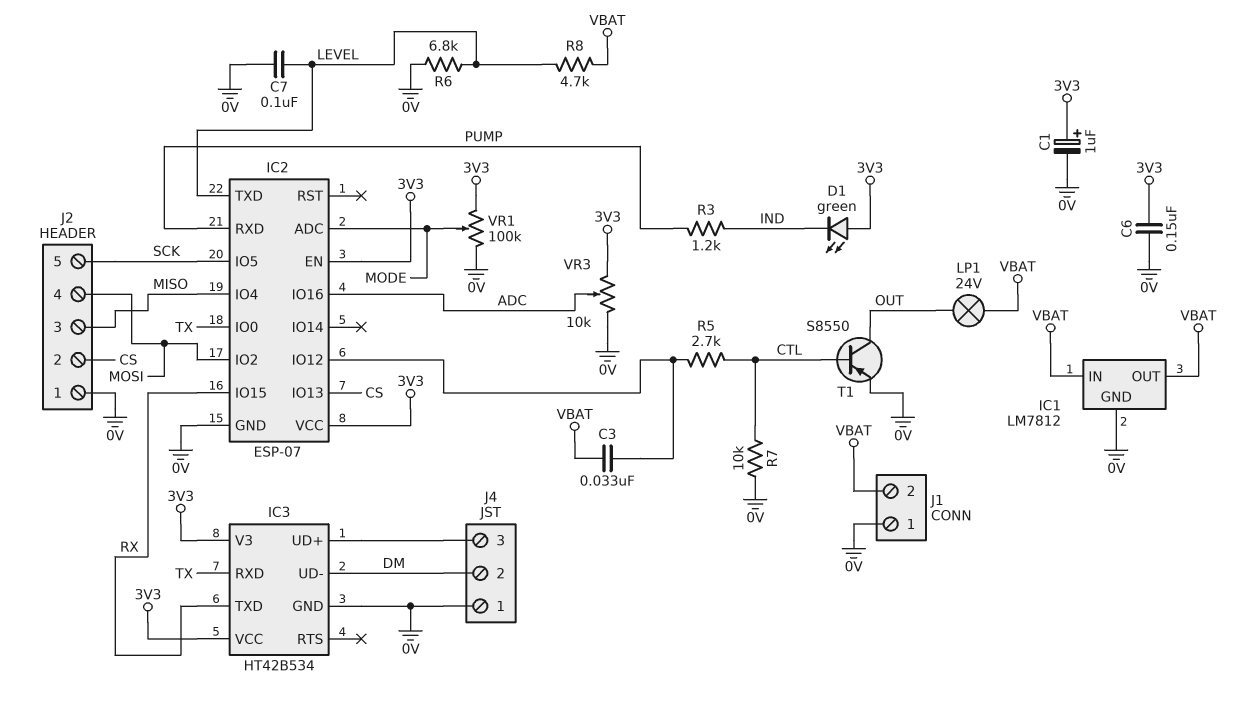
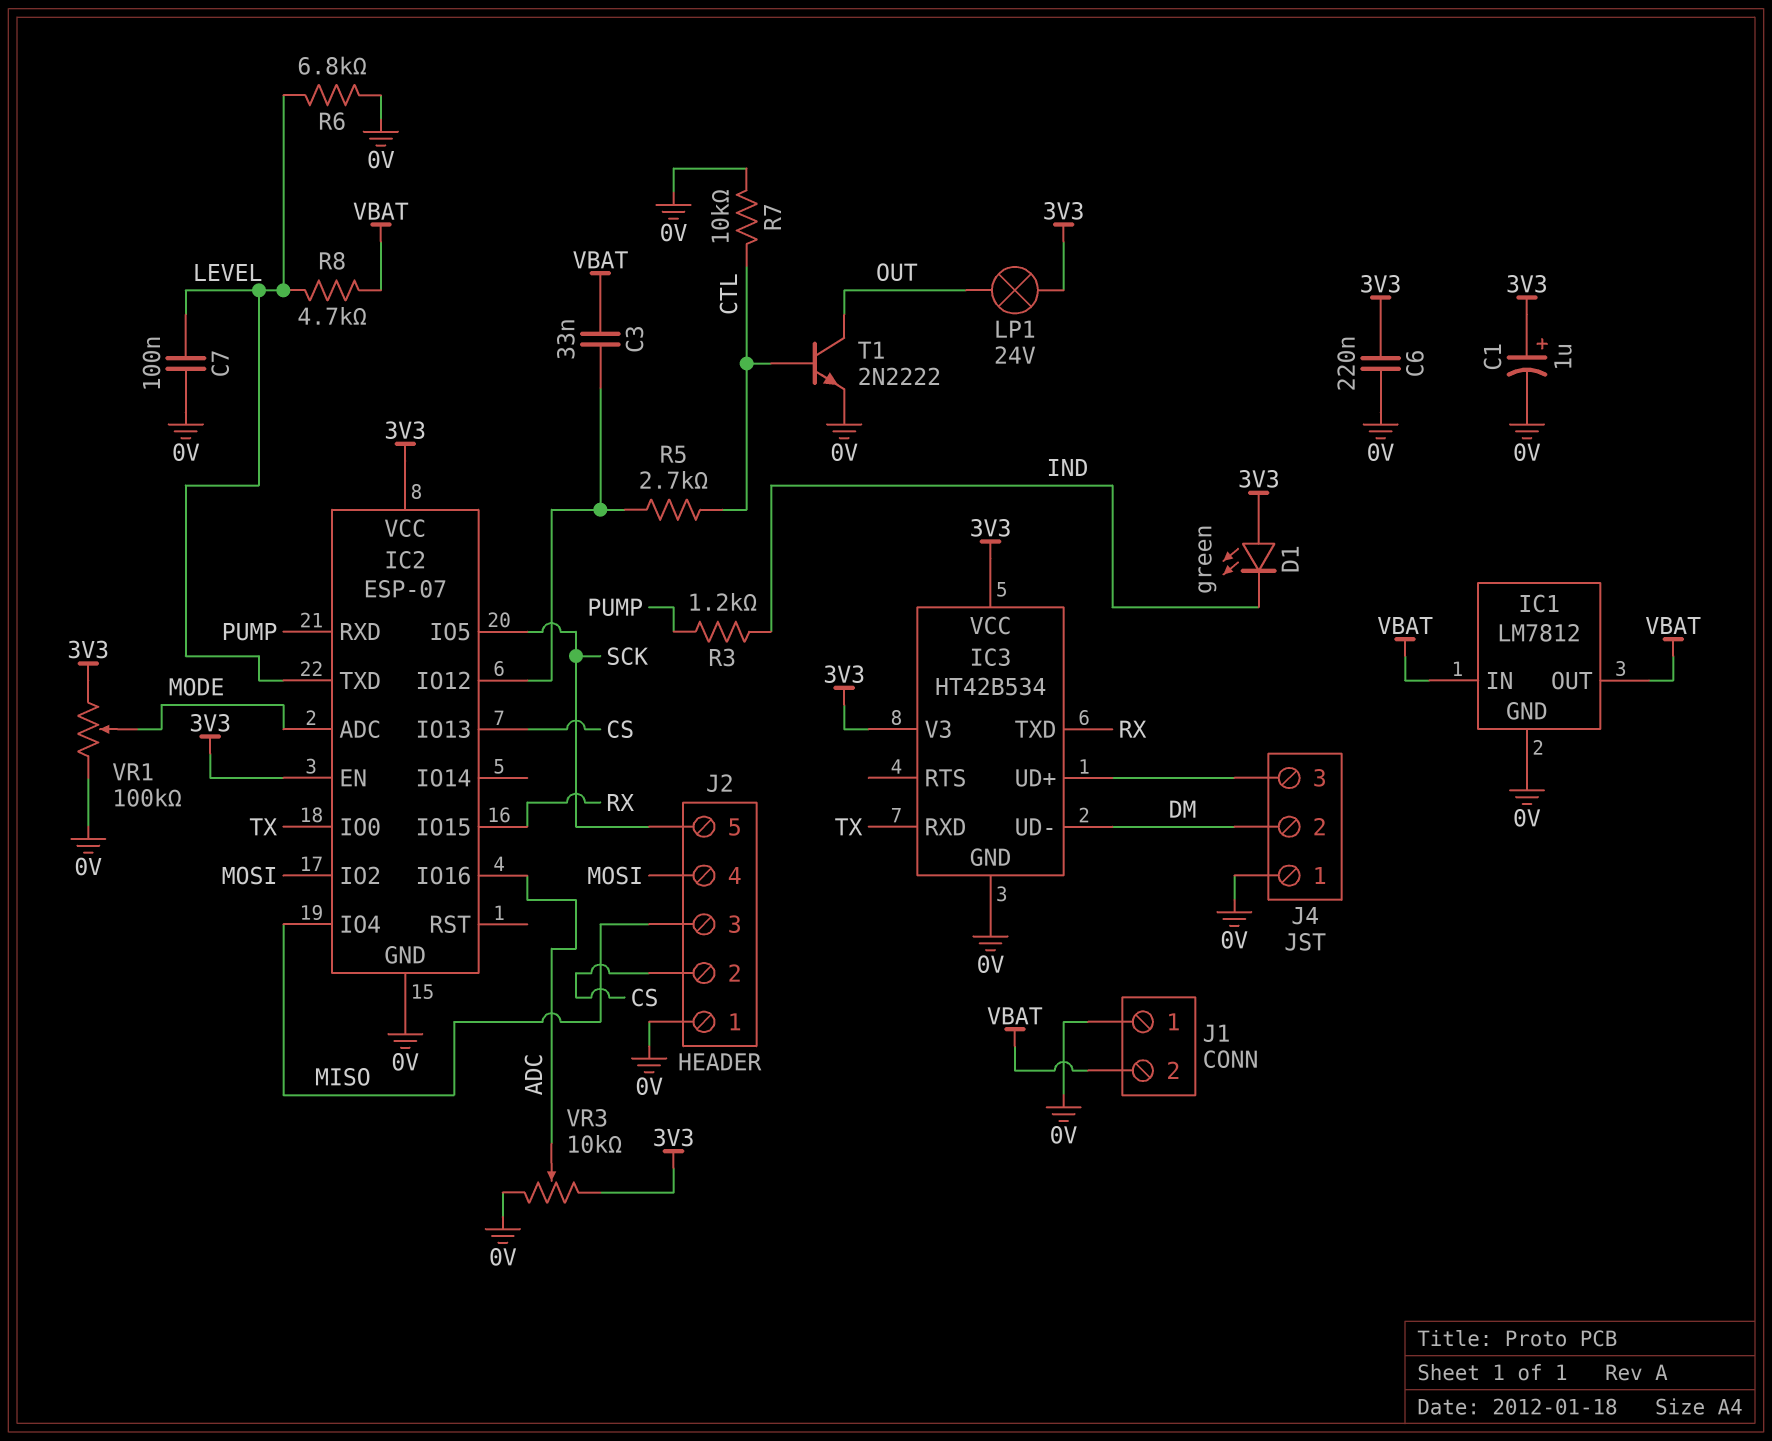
C6: 150nF (0V, 3V3) -> 220nF (0V, 3V3)
LP1: lamp 24V (OUT, VBAT) -> lamp 24V (3V3, OUT)
T1: PNP S8550 (B CTL, C OUT, E 0V) -> NPN 2N2222 (B CTL, C OUT, E 0V)

